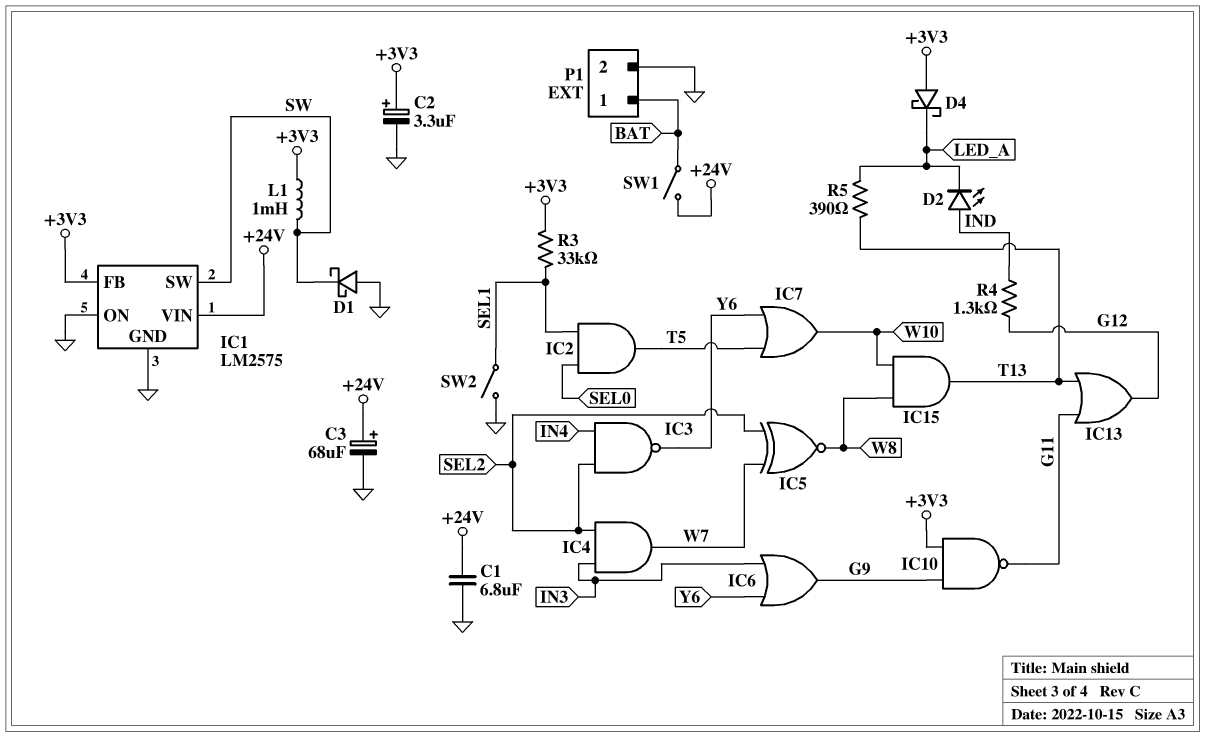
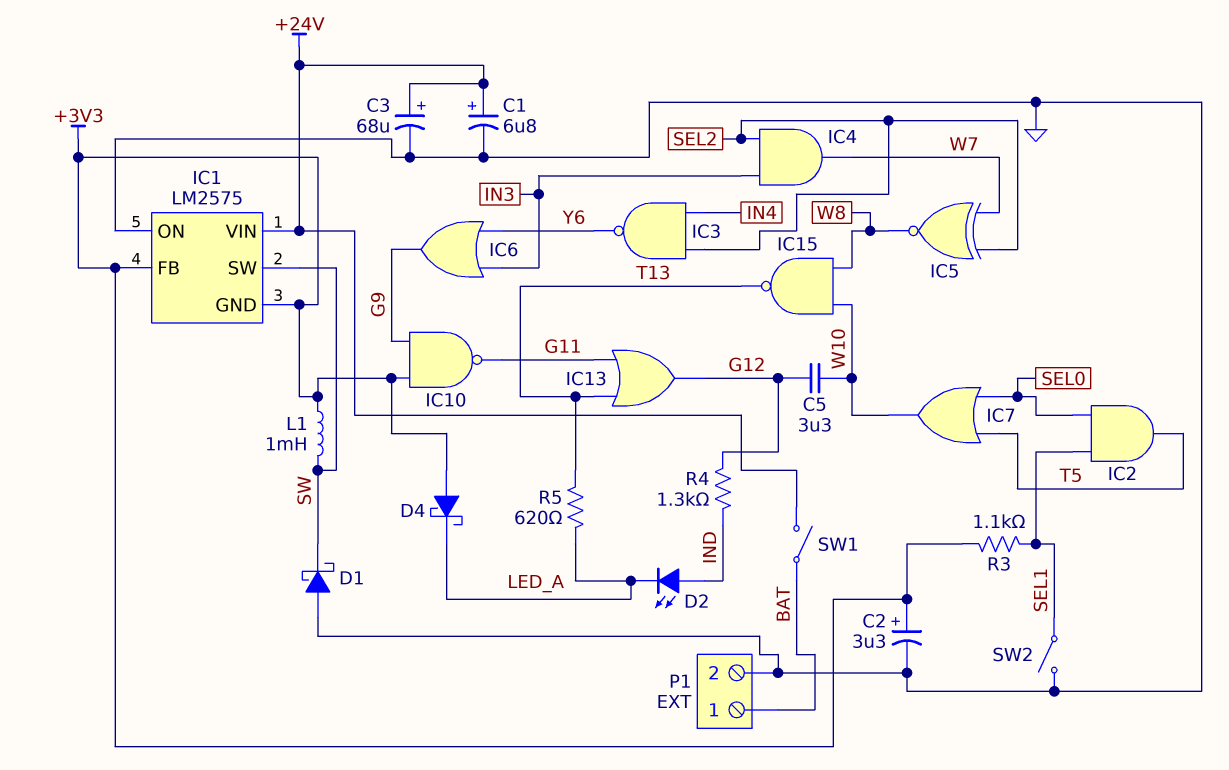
C1: 6.8uF (+24V, GND) -> 6.8uF (plus +24V, minus GND)
C5: none -> 3.3uF (G12, W10)
IC1 pin GND: GND -> +3V3
IC7: OR (in T5, in Y6, out W10) -> OR (in SEL0, in T5, out W10)
IC15: AND (in W8, in W10, out T13) -> NAND (in W8, in W10, out T13)
R3: 33k (+3V3, SEL1) -> 1.1k (+3V3, SEL1)
R5: 390 (LED_A, T13) -> 620 (LED_A, T13)

